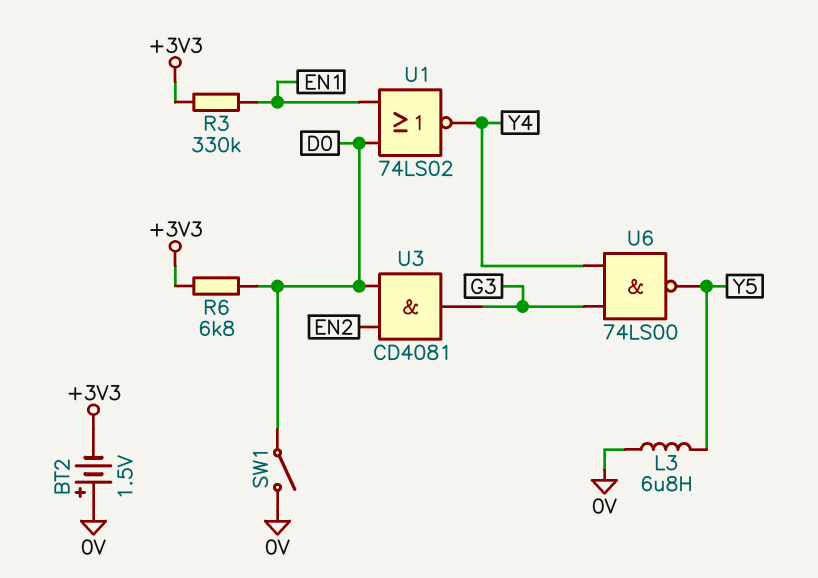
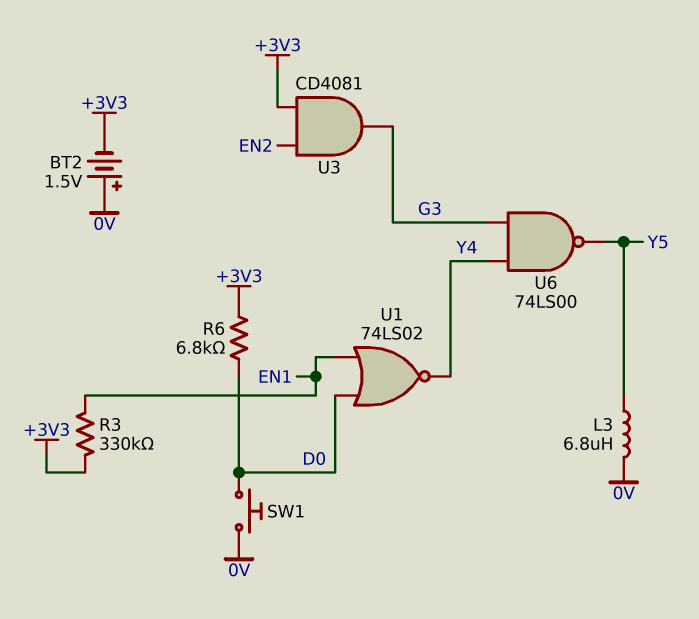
SW1: switch (0V, D0) -> button (0V, D0)
U3: AND CD4081 (in D0, in EN2, out G3) -> AND CD4081 (in +3V3, in EN2, out G3)

